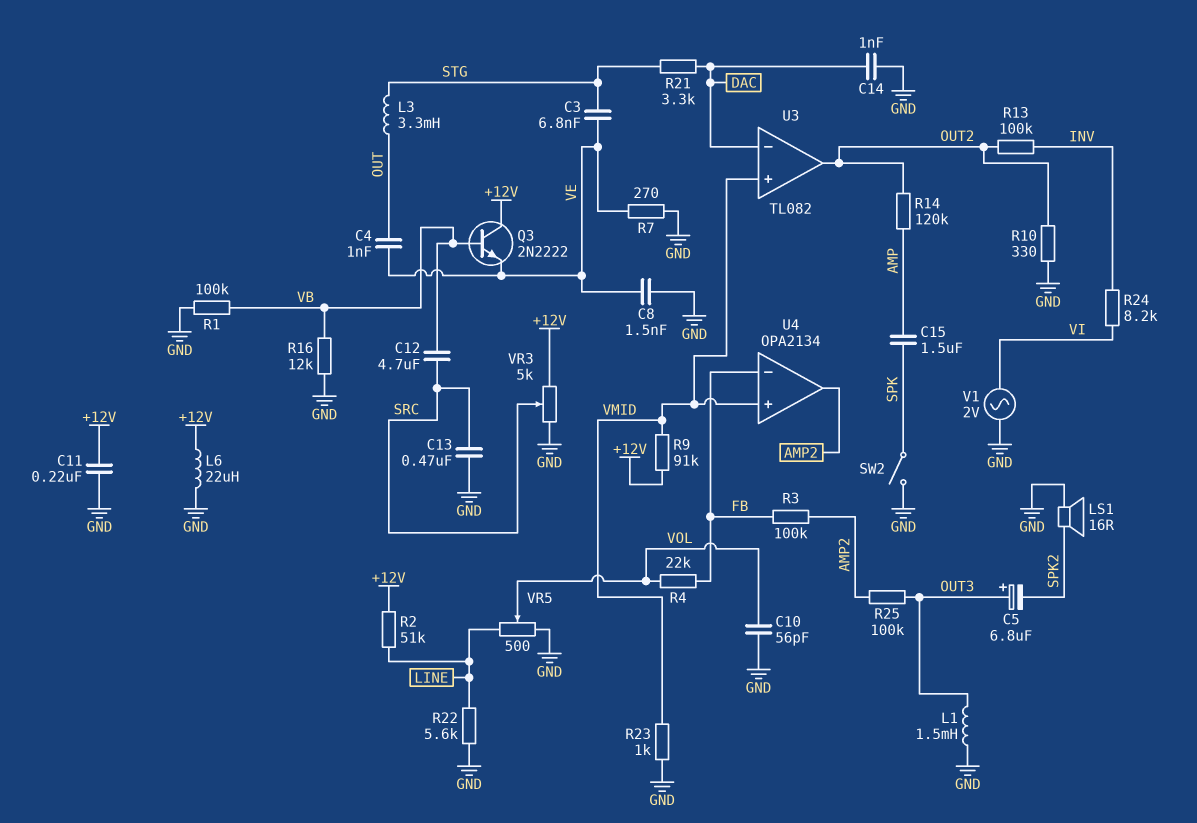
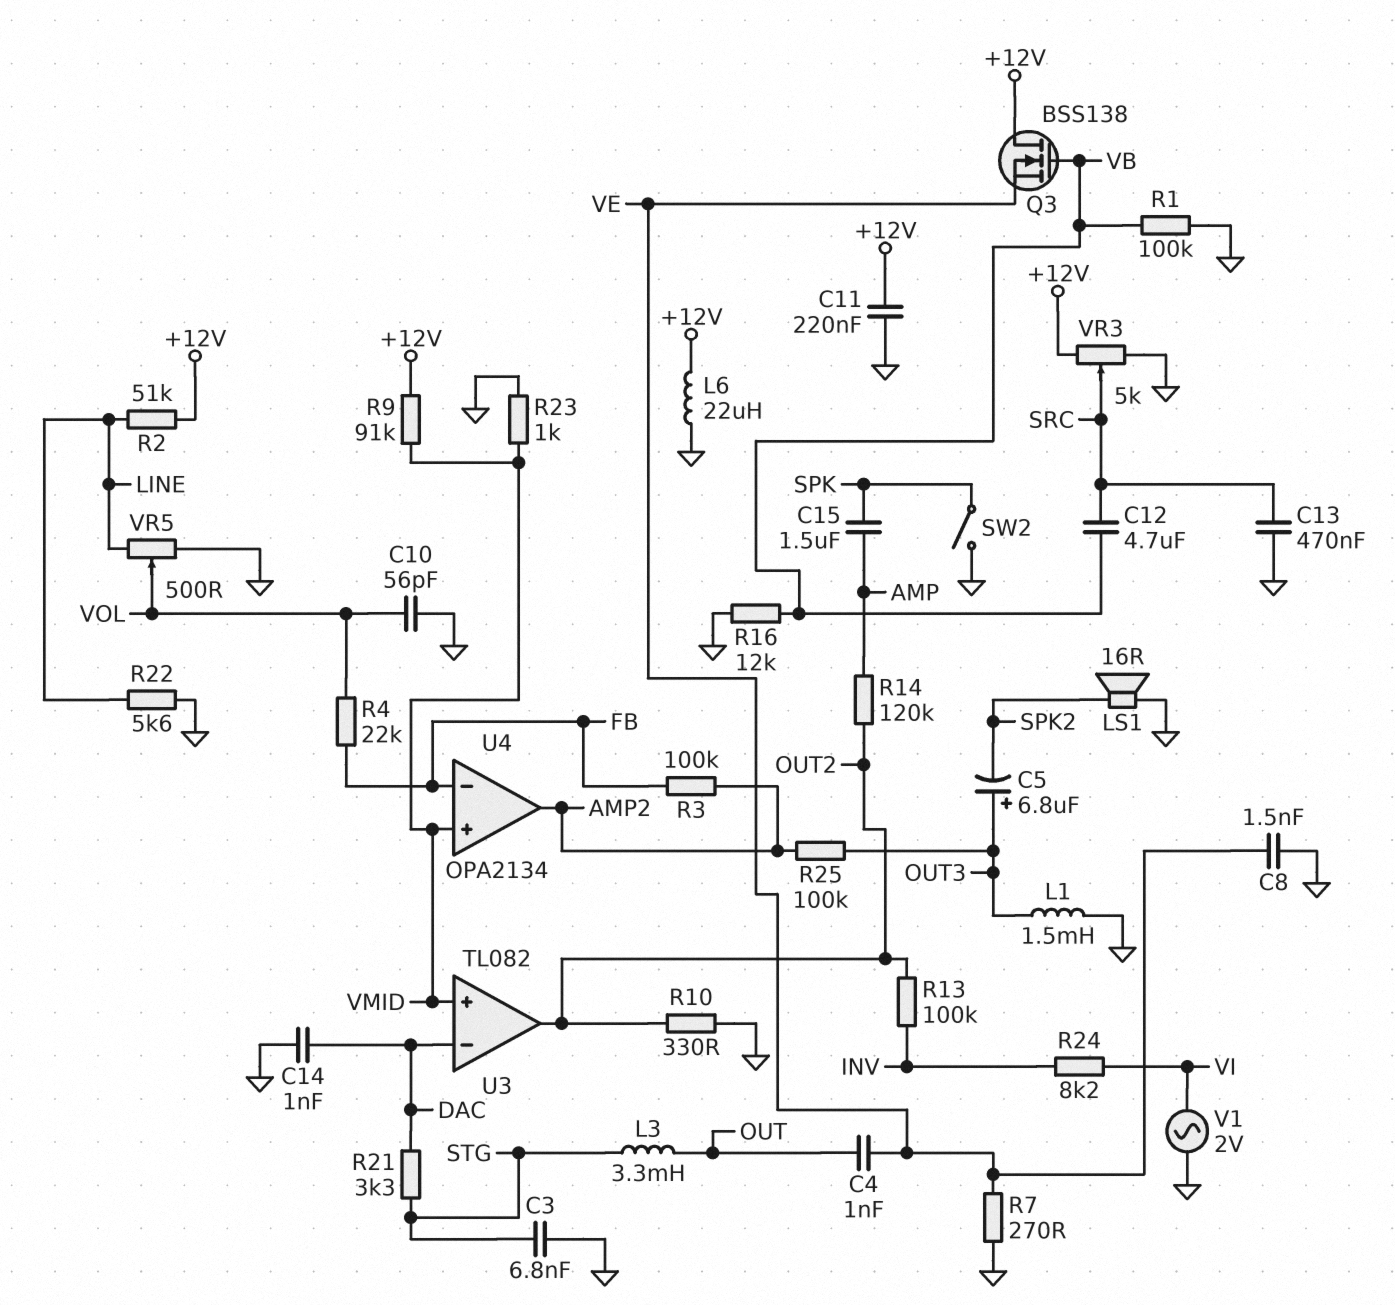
C3: 6.8nF (STG, VE) -> 6.8nF (GND, STG)
Q3: NPN 2N2222 (B VB, C +12V, E VE) -> NMOS BSS138 (G VB, D +12V, S VE)

